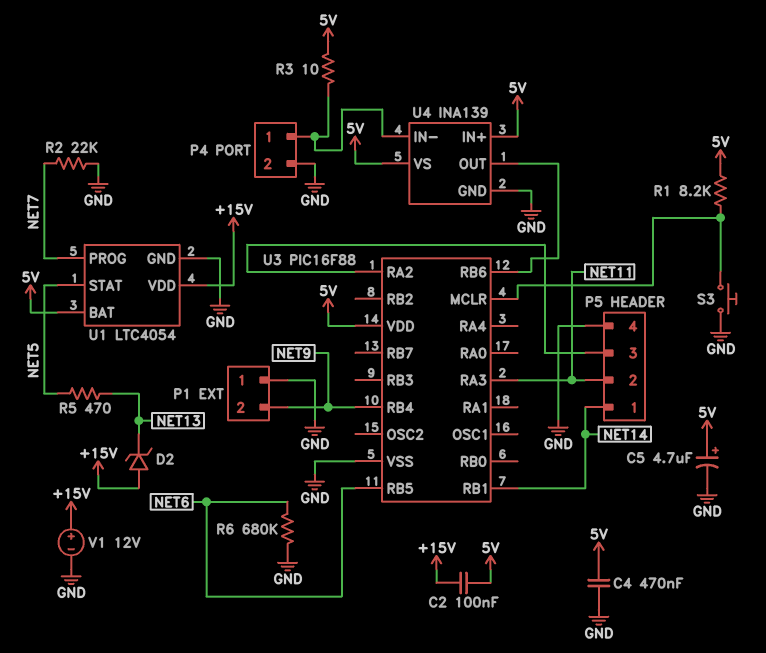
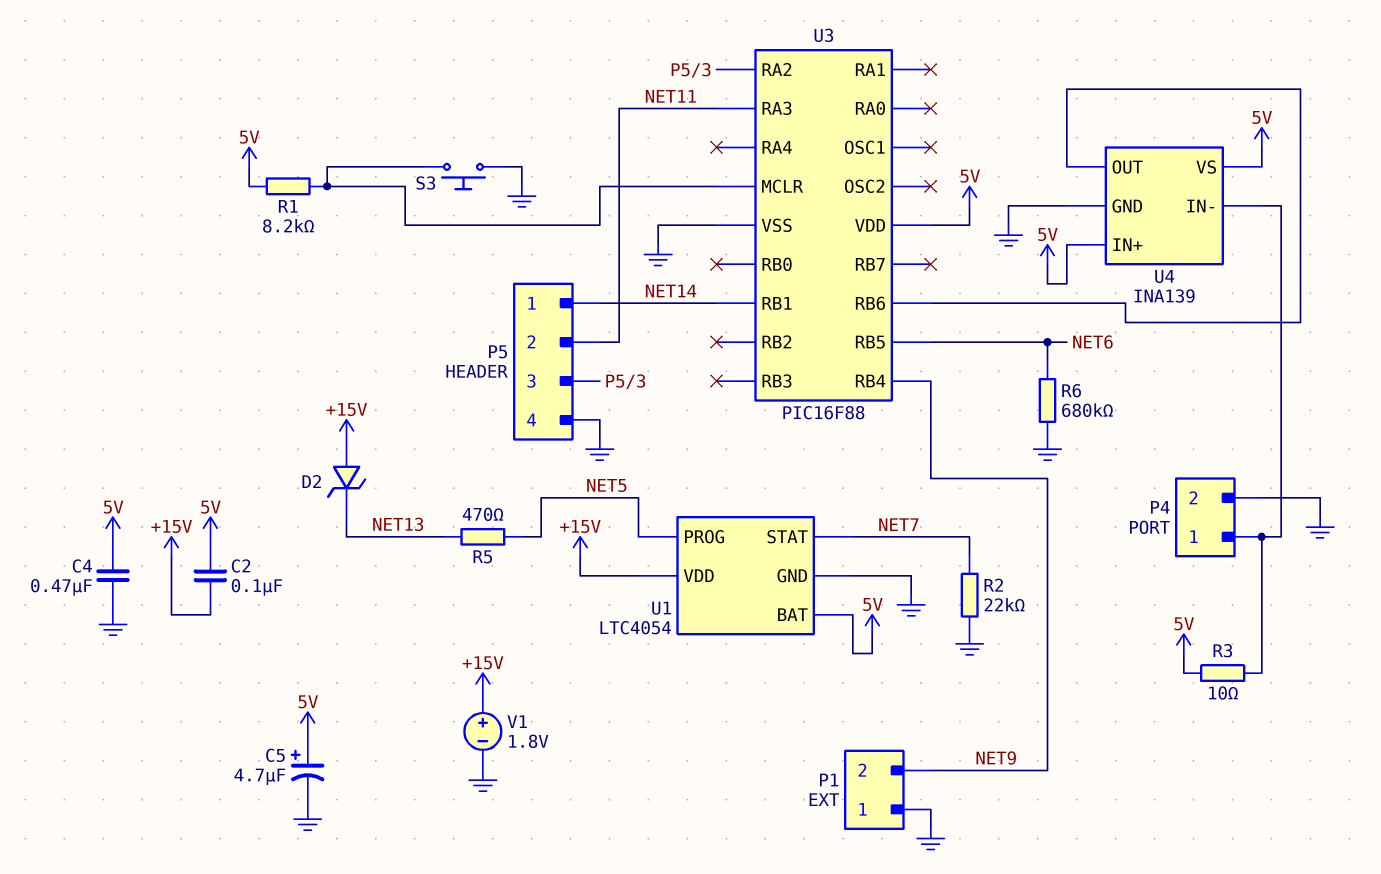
U1 pin PROG: NET7 -> NET5
U1 pin STAT: NET5 -> NET7
V1: 12V (plus +15V, minus GND) -> 1.8V (plus +15V, minus GND)

